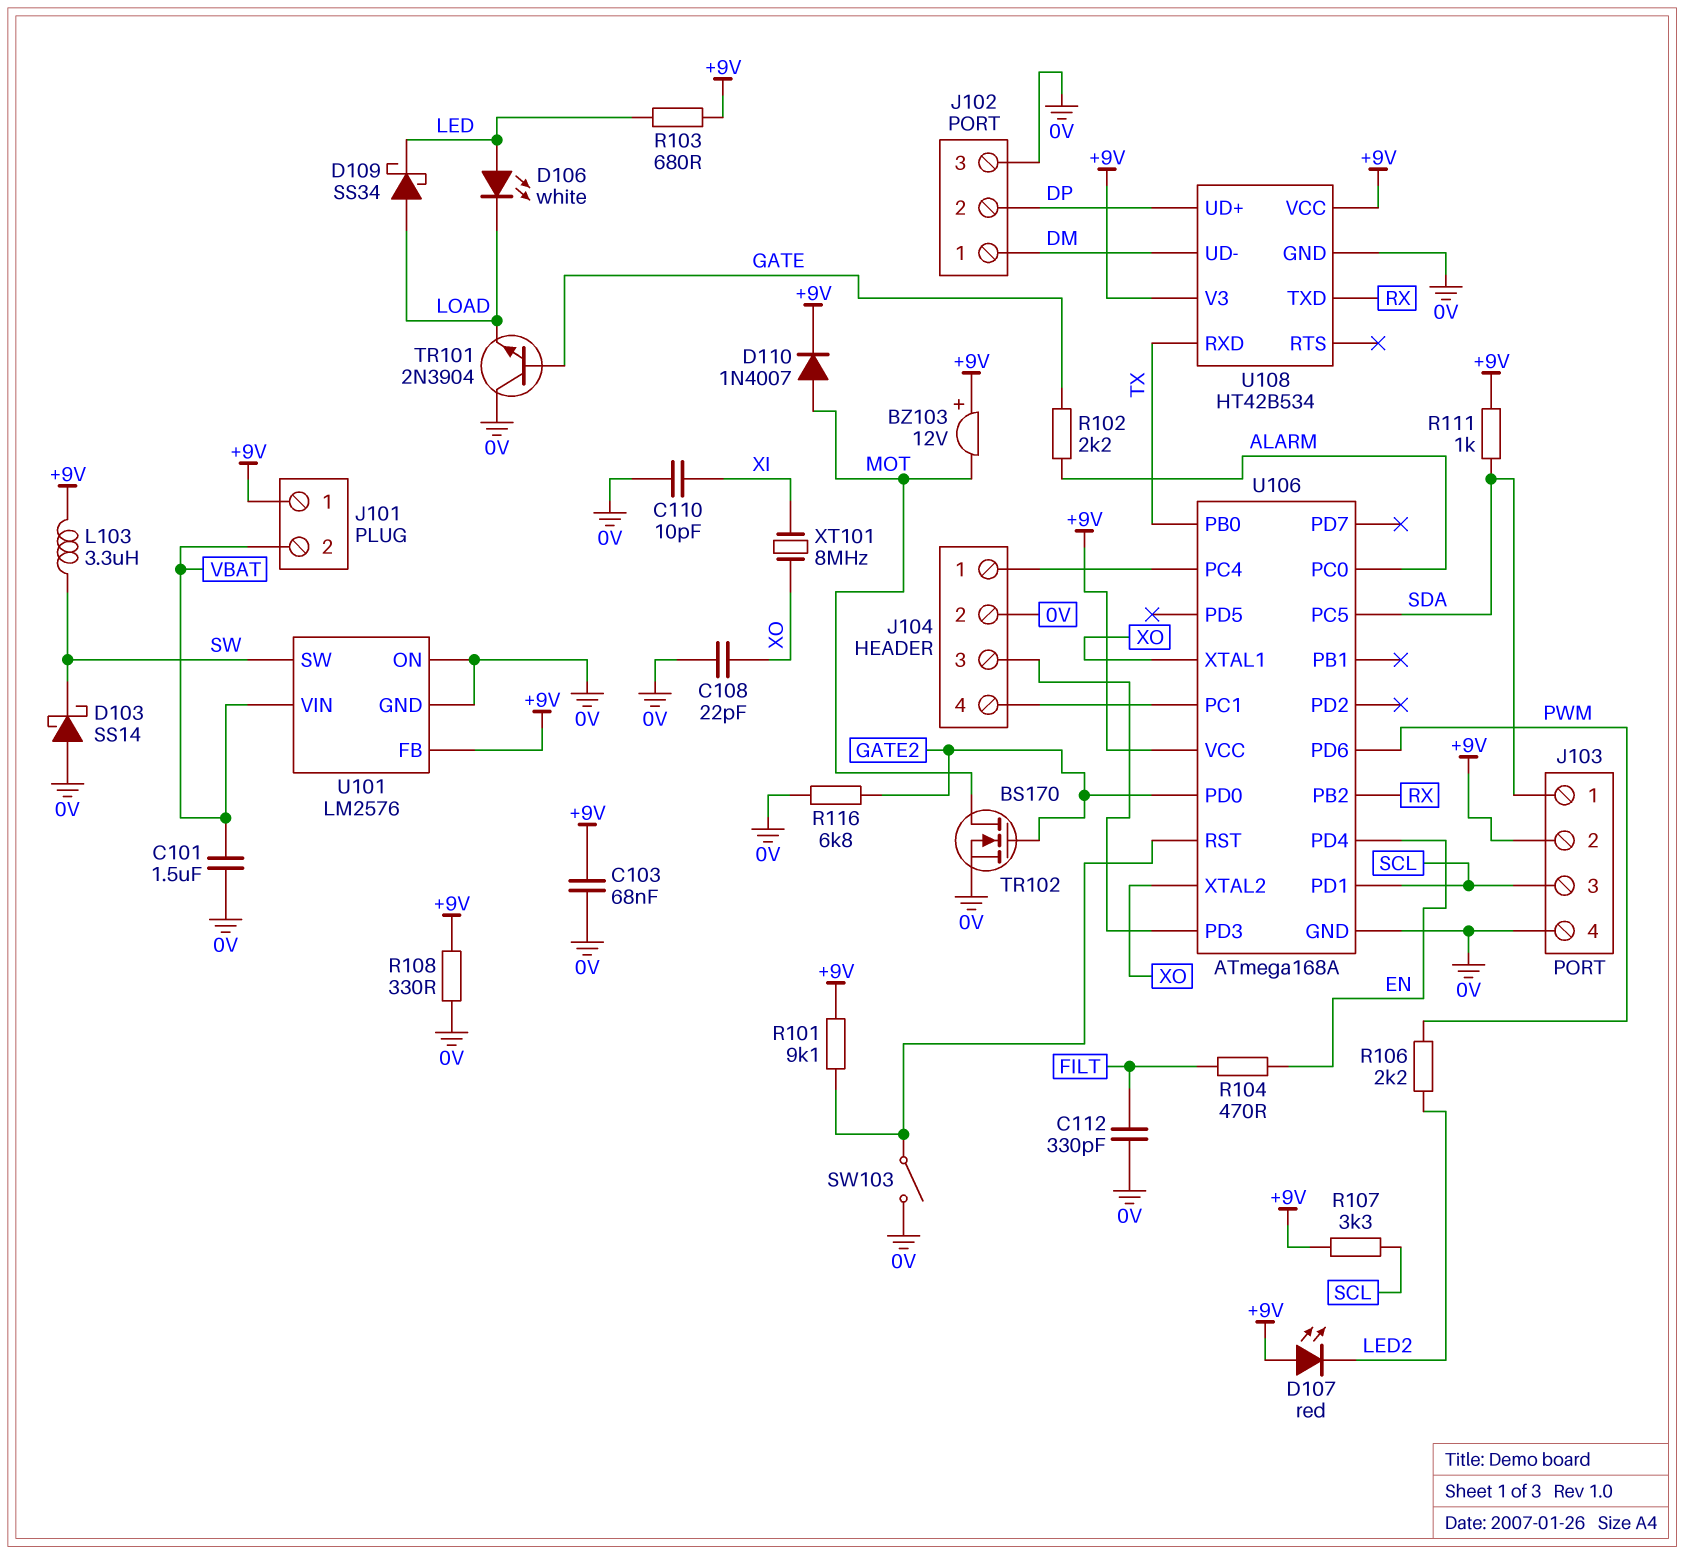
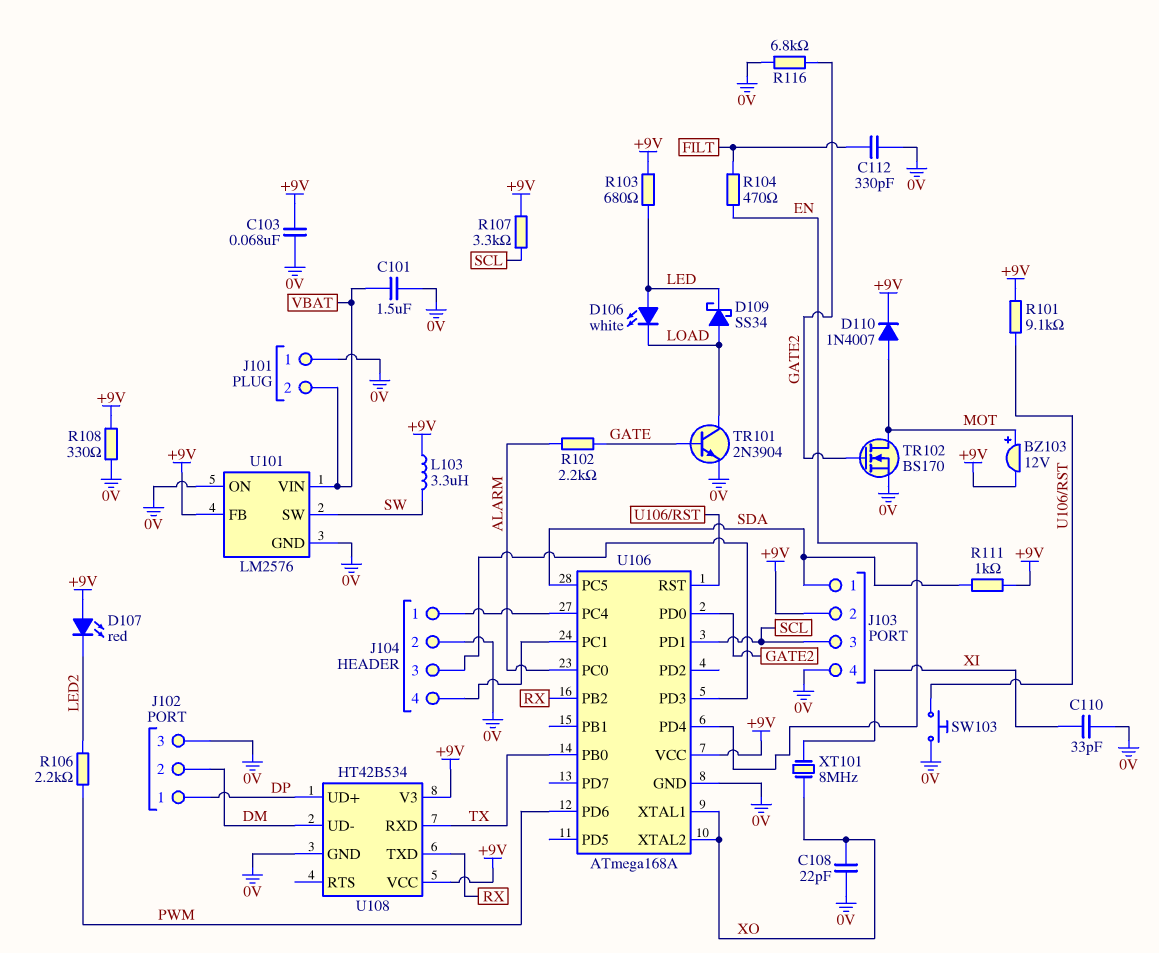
BZ103: buzzer 12V (plus +9V, minus MOT) -> buzzer 12V (plus MOT, minus +9V)
C110: 10pF (0V, XI) -> 33pF (0V, XI)
D103: schottky SS14 (A 0V, K SW) -> none
J101 pin 1: +9V -> 0V
J102 pin 1: DM -> DP
J102 pin 2: DP -> DM
SW103: switch (0V, U106/RST) -> button (0V, U106/RST)
TR101: NPN 2N3904 (B GATE, C 0V, E LOAD) -> NPN 2N3904 (B GATE, C LOAD, E 0V)

